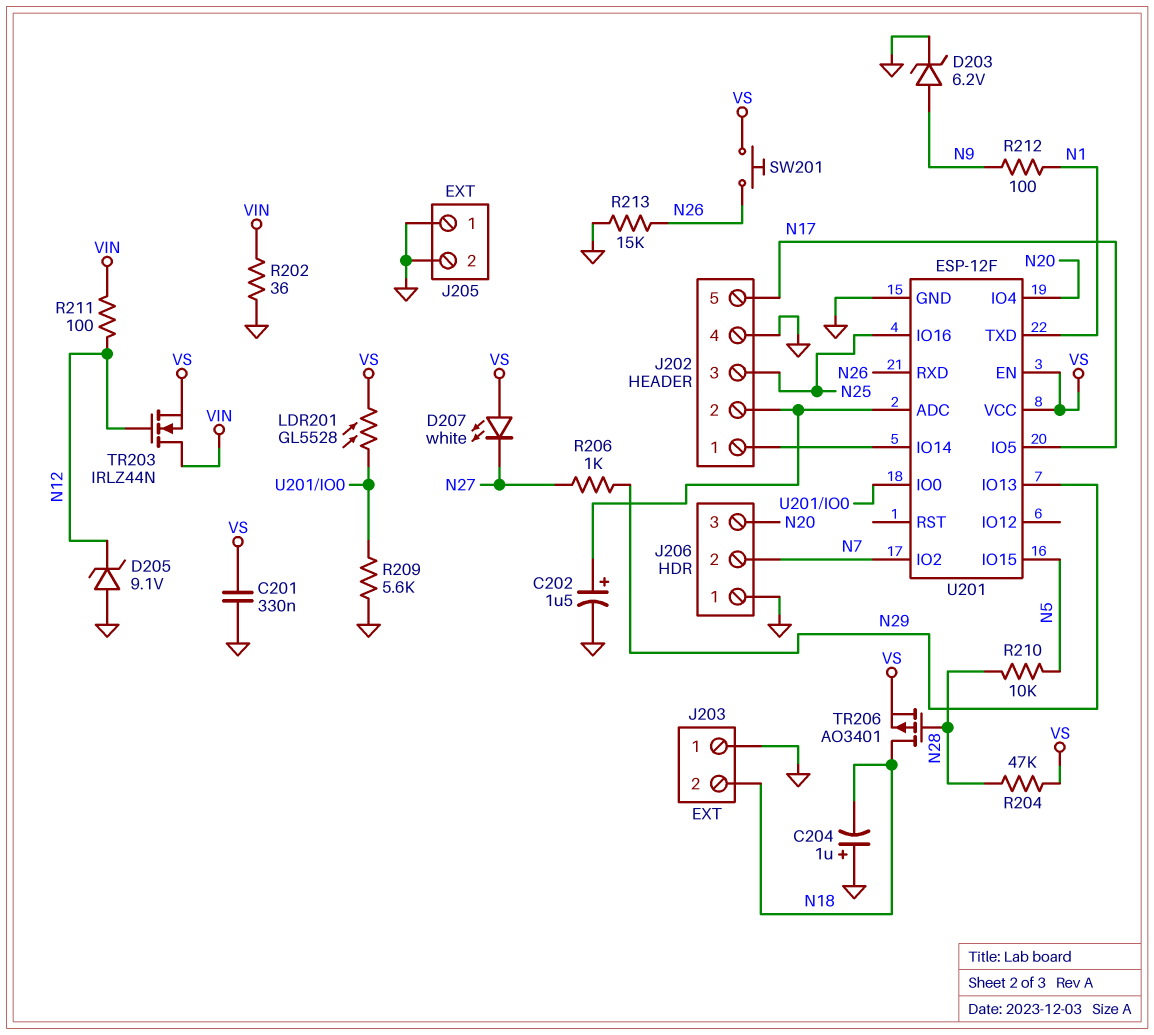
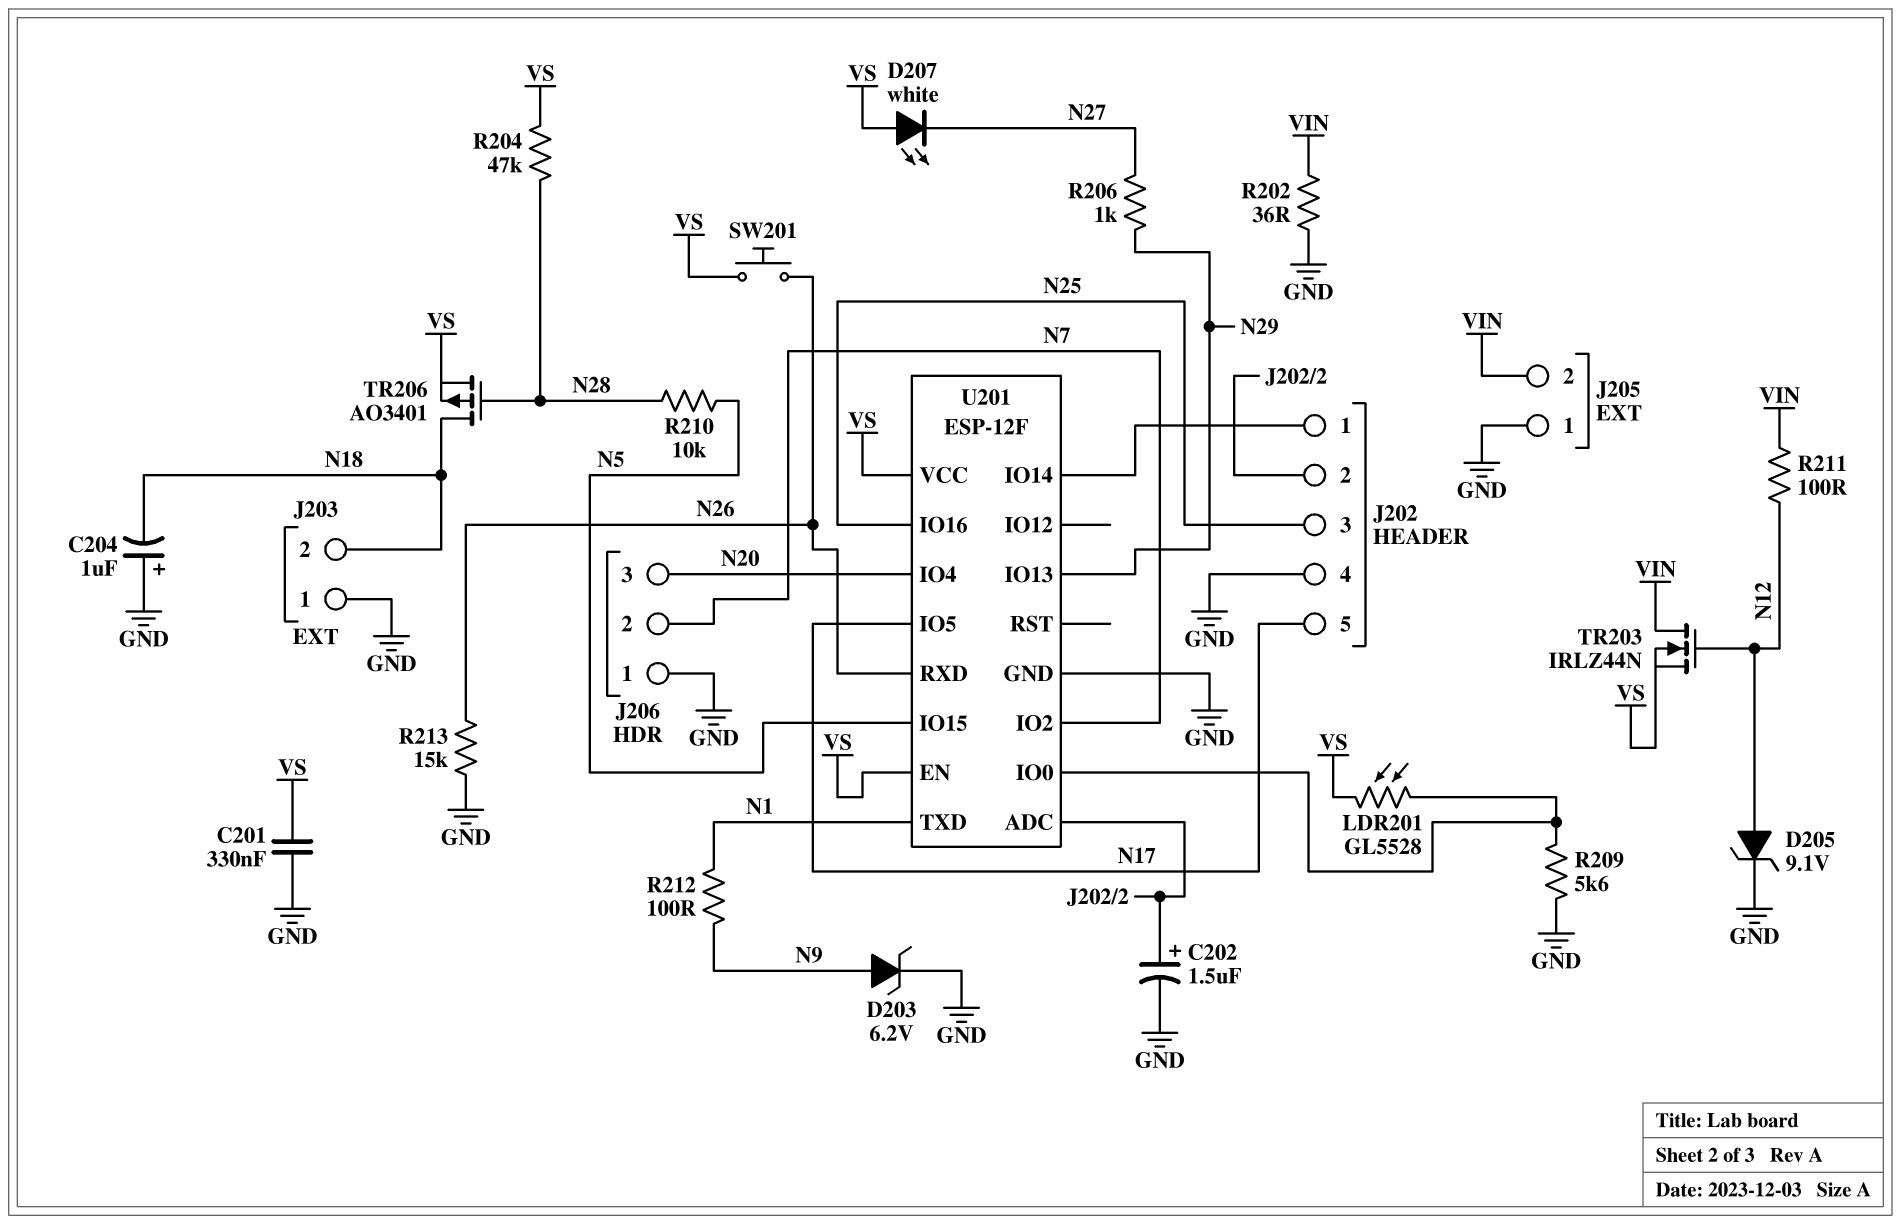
D205: zener 9.1V (A GND, K N12) -> zener 9.1V (A N12, K GND)
J205 pin 2: GND -> VIN

